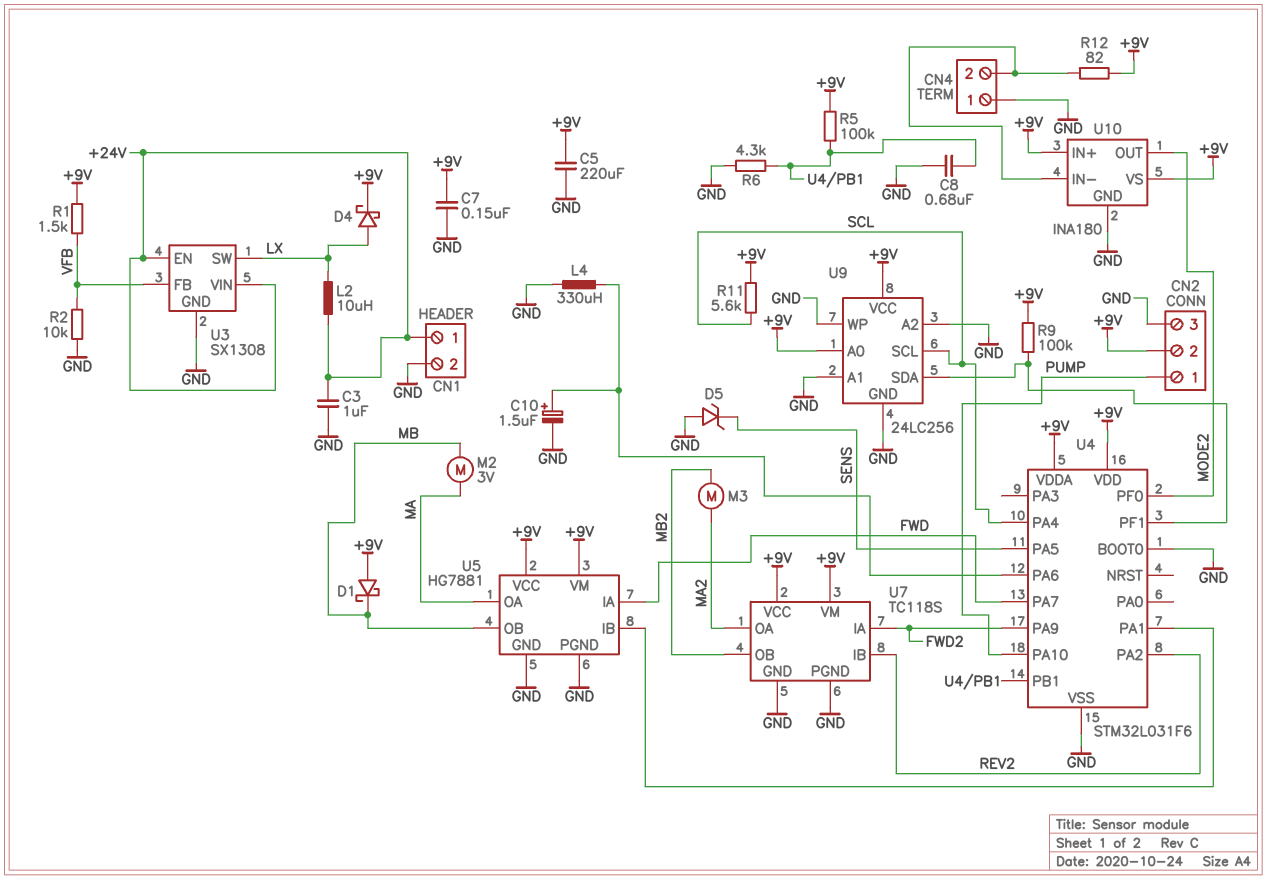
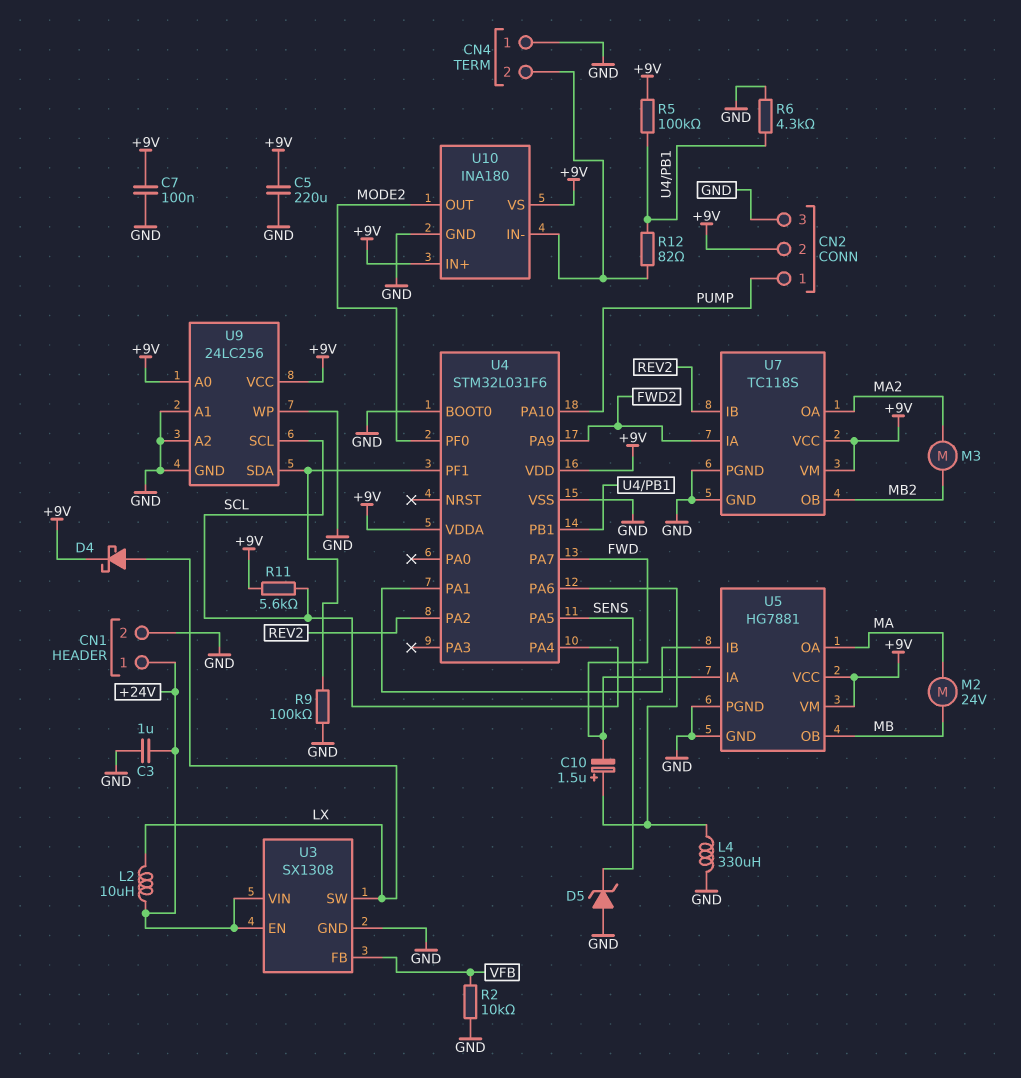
C7: 150nF (+9V, GND) -> 100nF (+9V, GND)
C8: 680nF (GND, U4/PB1) -> none
C10: 1.5uF (plus U4/PA6, minus GND) -> 1.5uF (plus U4/PA6, minus FWD)
D1: schottky (A +9V, K MB) -> none
M2: motor 3V (MA, MB) -> motor 24V (MA, MB)
R1: 1.5k (+9V, VFB) -> none
R9: 100k (+9V, U4/PF1) -> 100k (GND, U4/PF1)
R12: 82 (+9V, CN4/2) -> 82 (CN4/2, U4/PB1)

